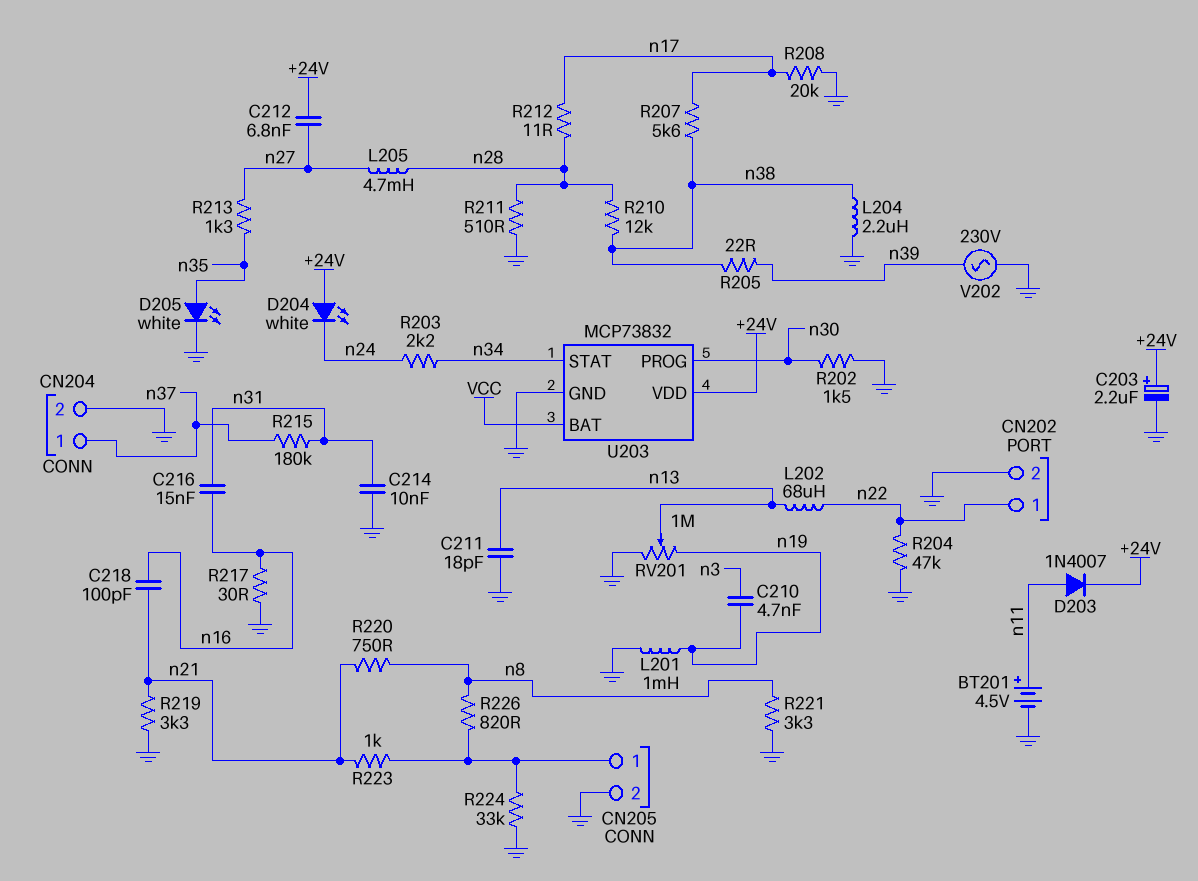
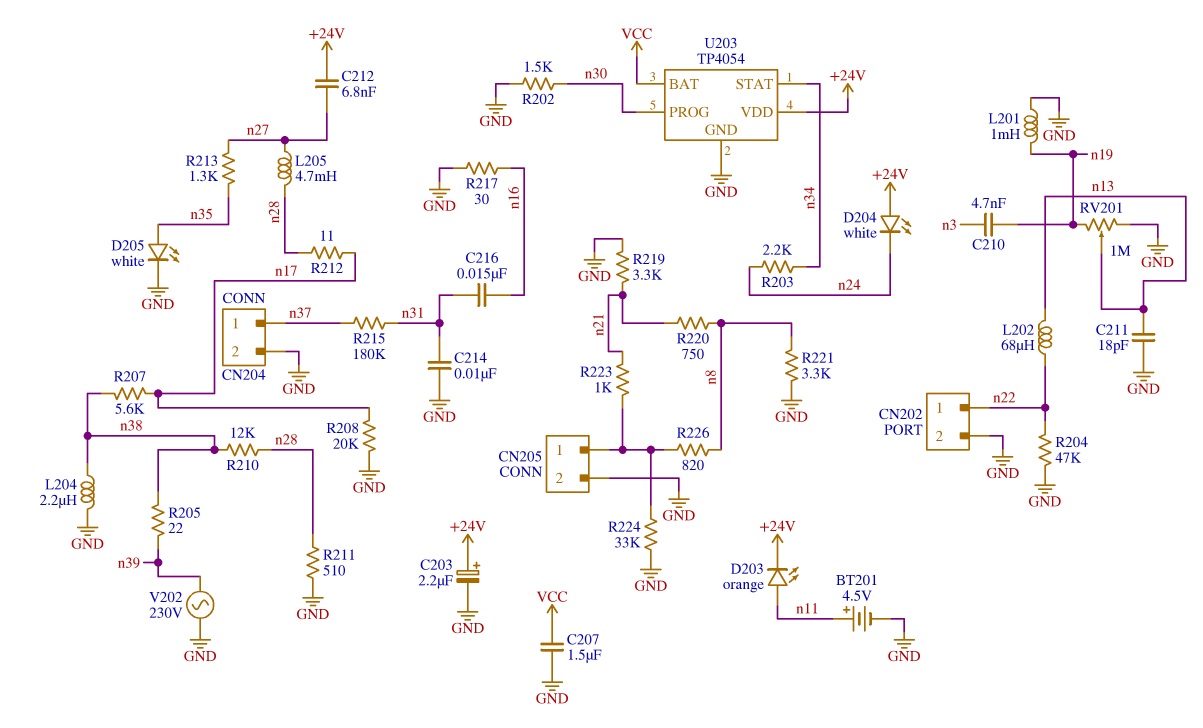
C207: none -> 1.5uF (GND, VCC)
C218: 100pF (n16, n21) -> none
D203: diode 1N4007 (A n11, K +24V) -> LED orange (A n11, K +24V)
U203: MCP73832 -> TP4054

